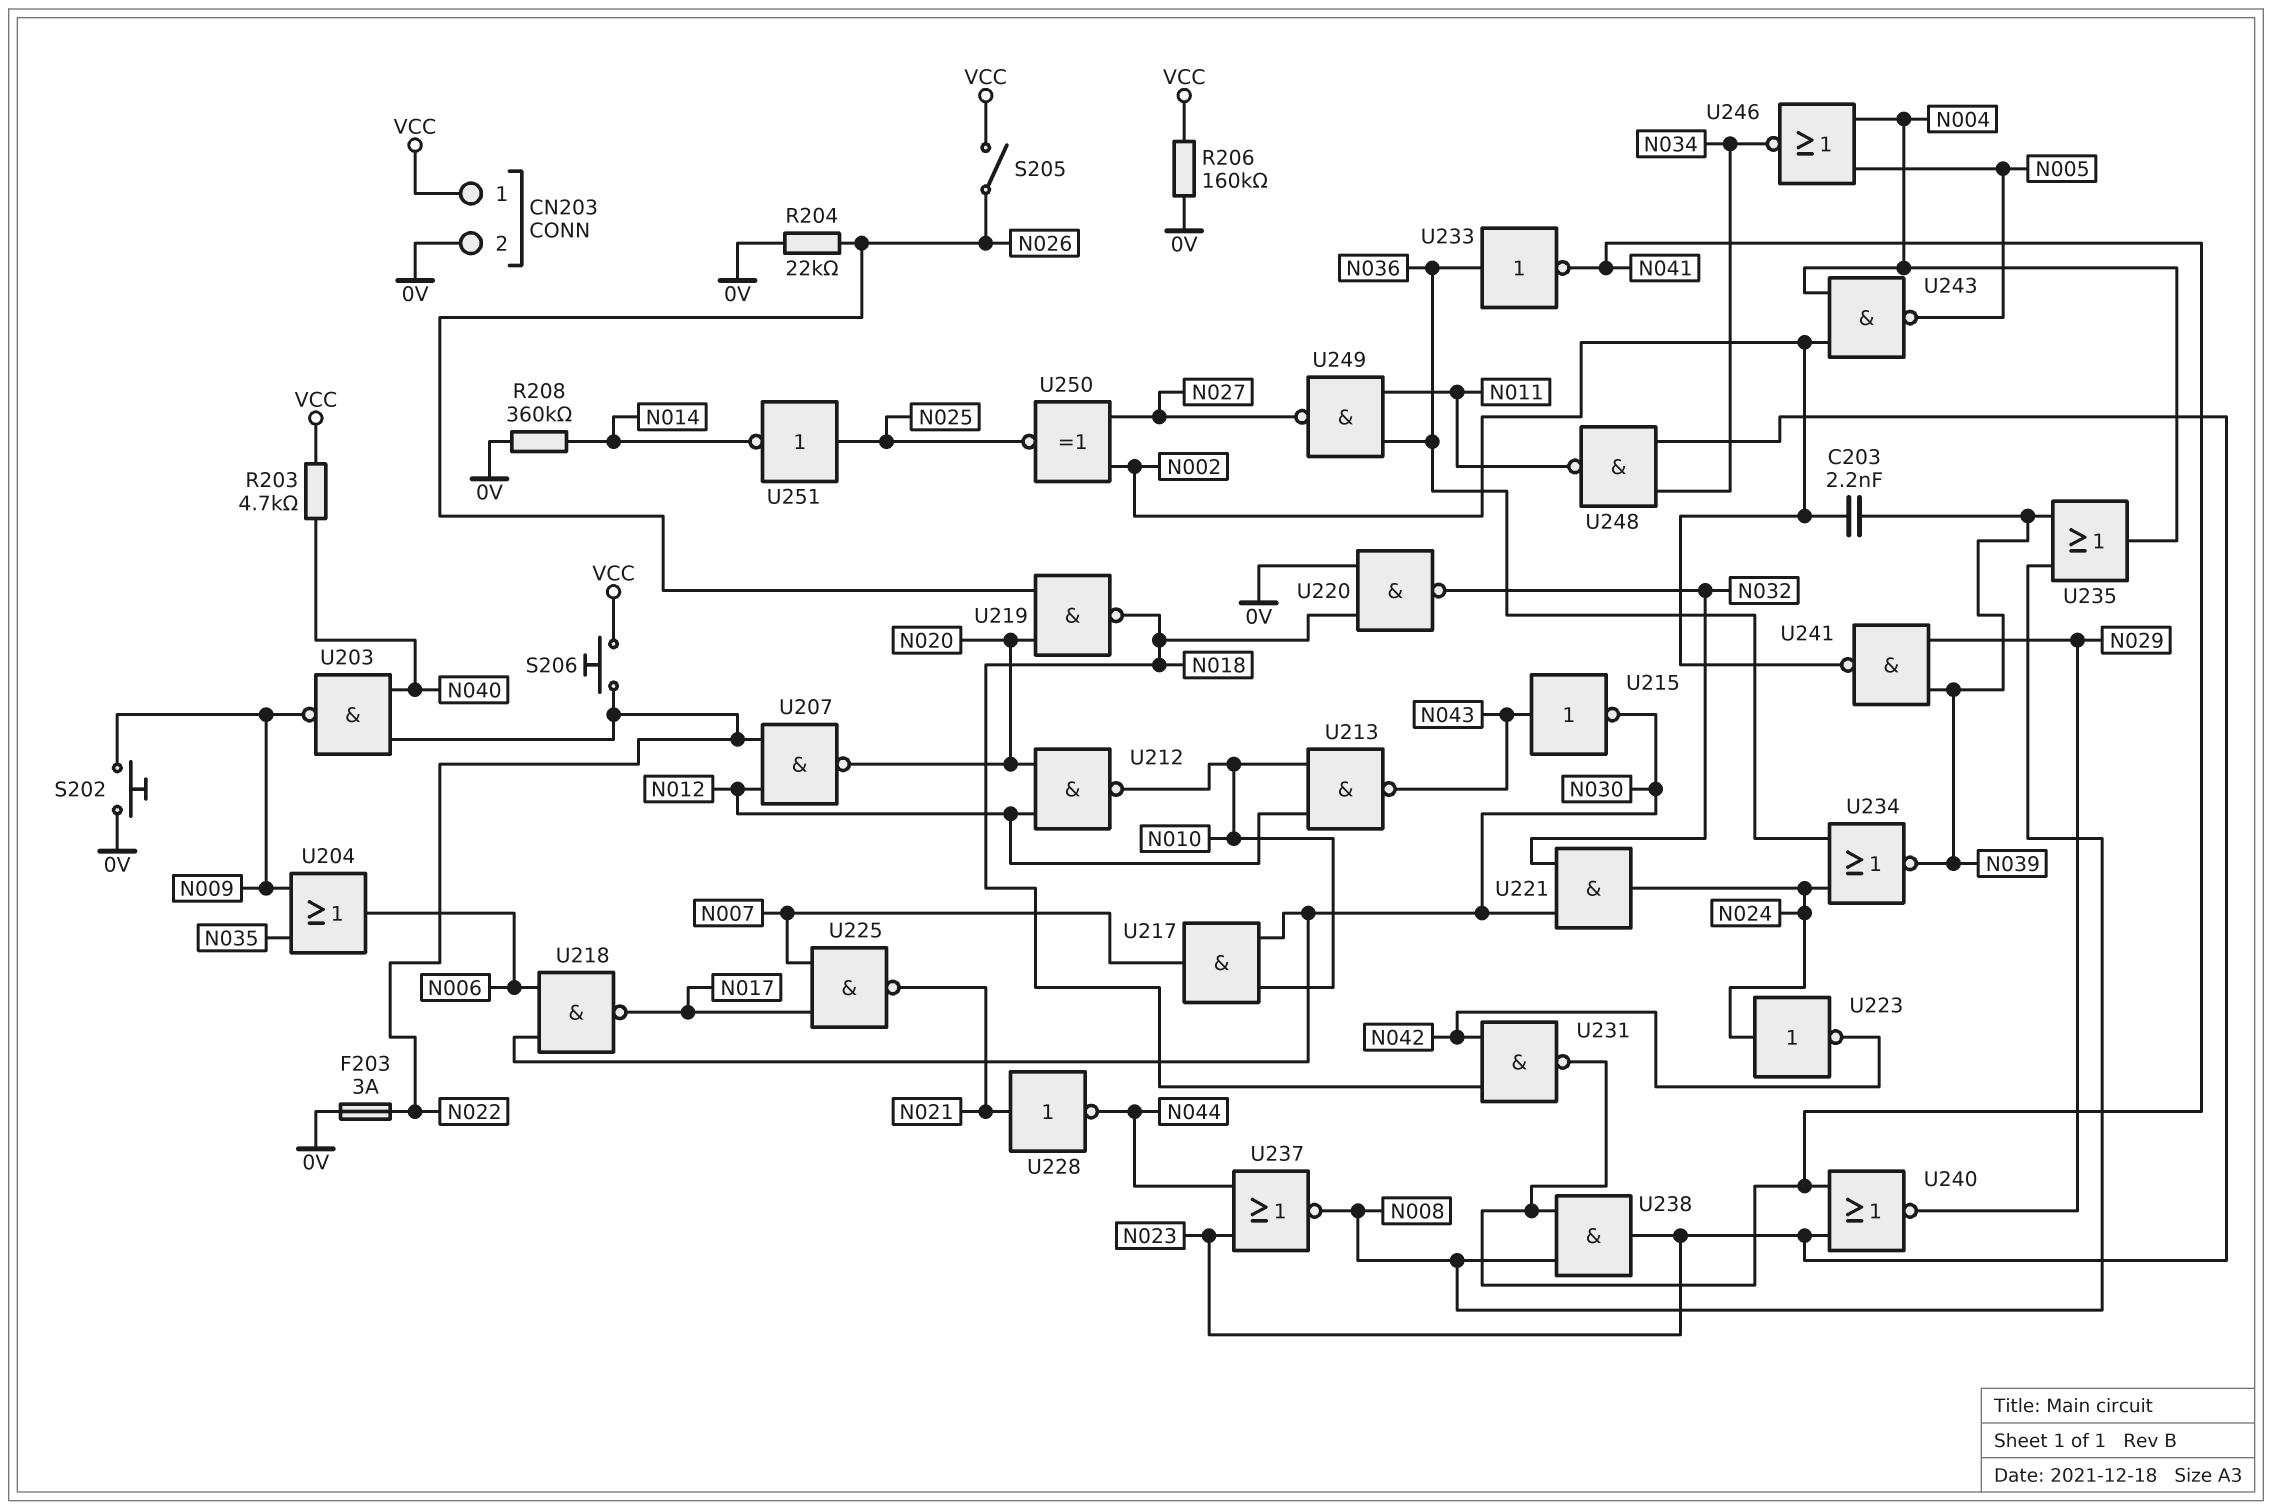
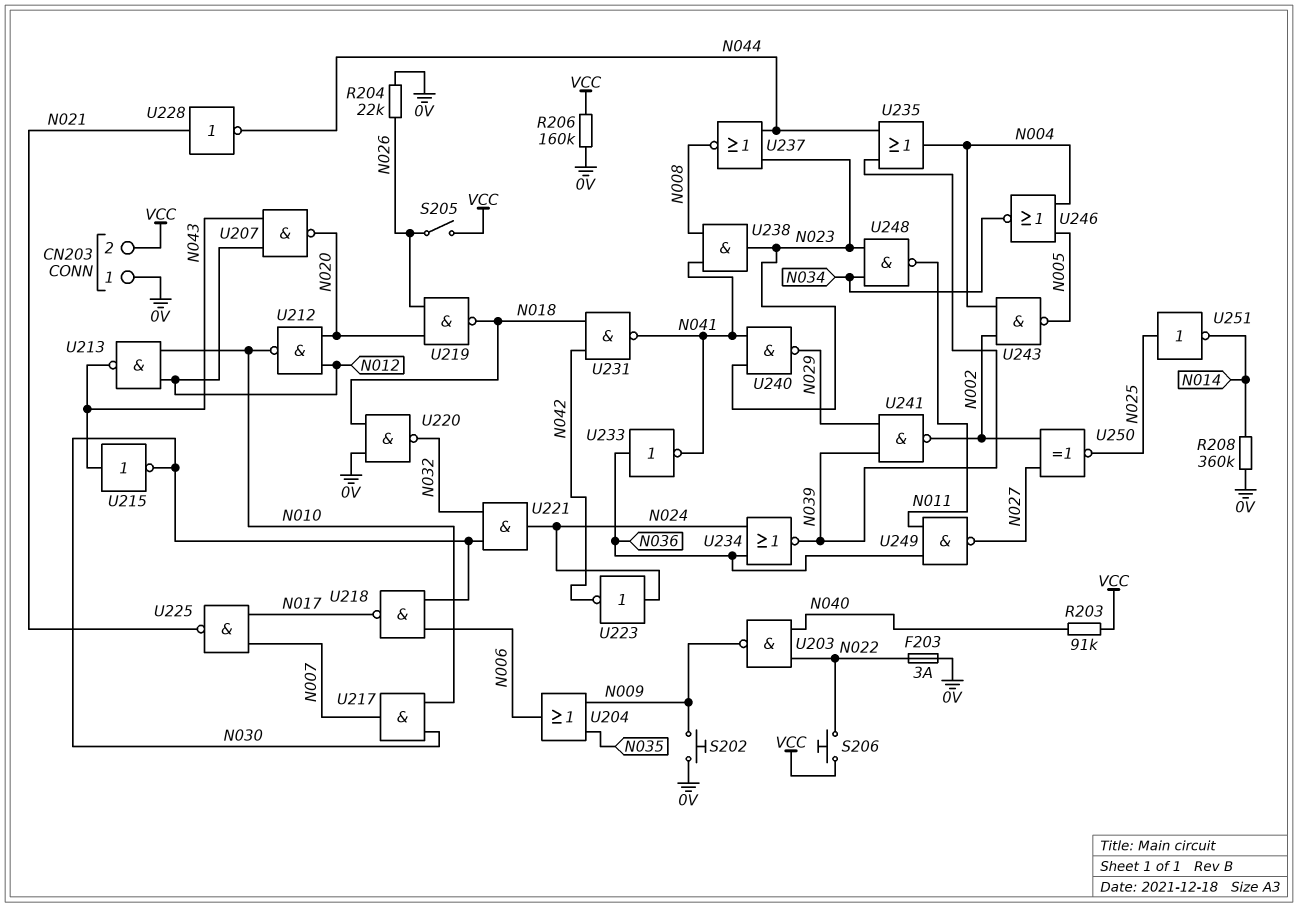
C203: 2.2nF (N002, N039) -> none
CN203 pin 1: VCC -> 0V
CN203 pin 2: 0V -> VCC
R203: 4.7k (N040, VCC) -> 91k (N040, VCC)
U207: NAND (in N012, in N022, out N020) -> NAND (in N012, in N043, out N020)
U235: OR (in N008, in N039, out N004) -> OR (in N039, in N044, out N004)
U240: NOR (in N023, in N041, out N029) -> NAND (in N023, in N041, out N029)

